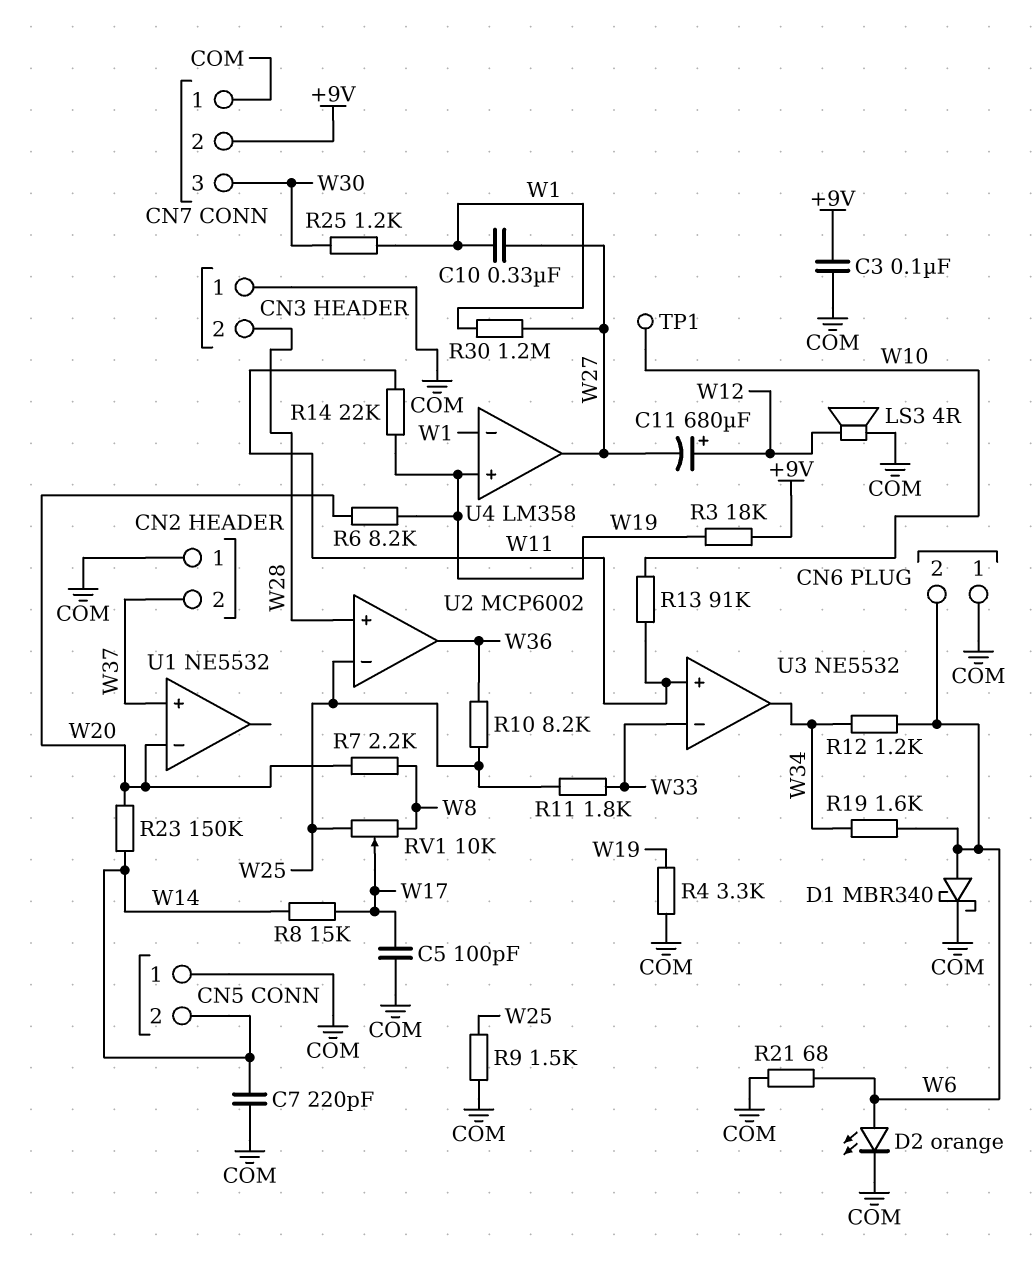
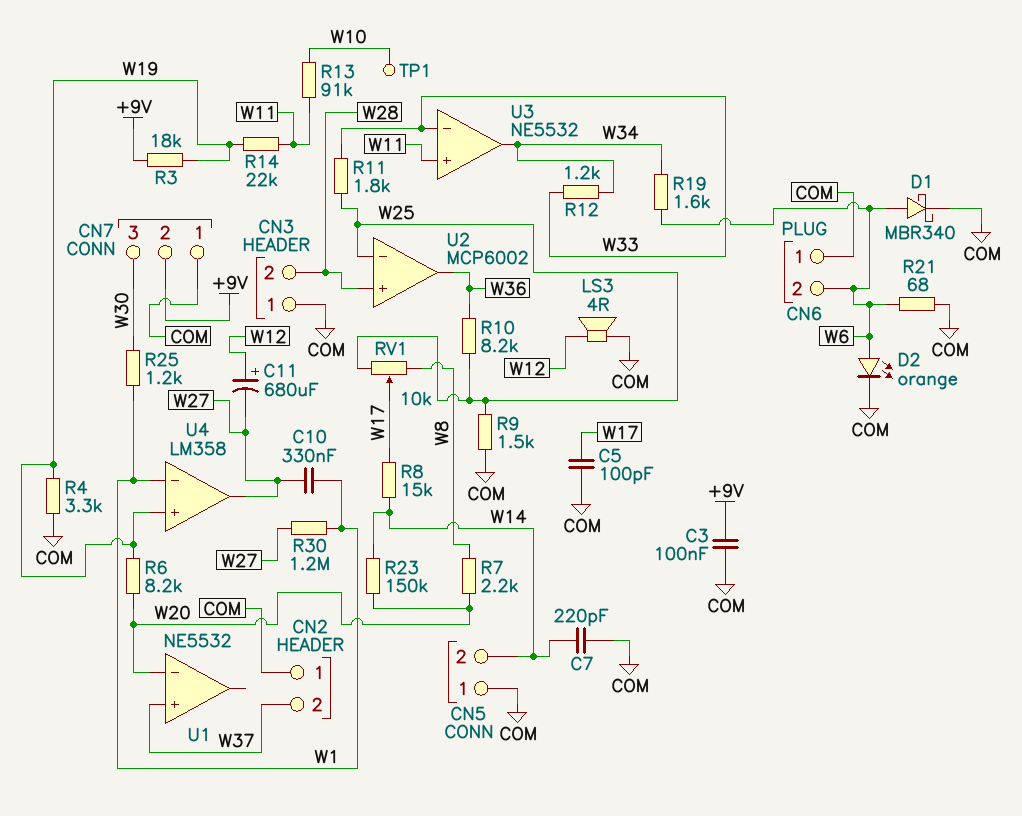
R12: 1.2k (W6, W34) -> 1.2k (W33, W34)

